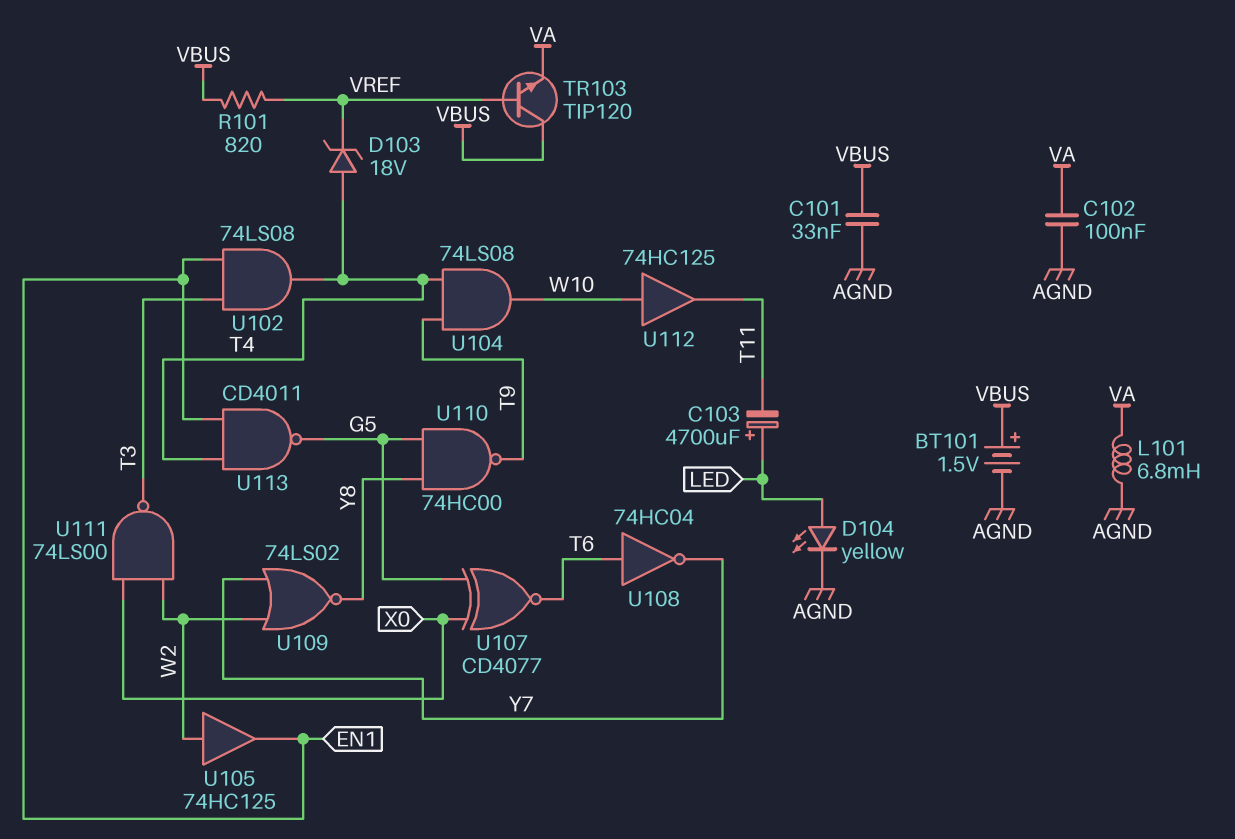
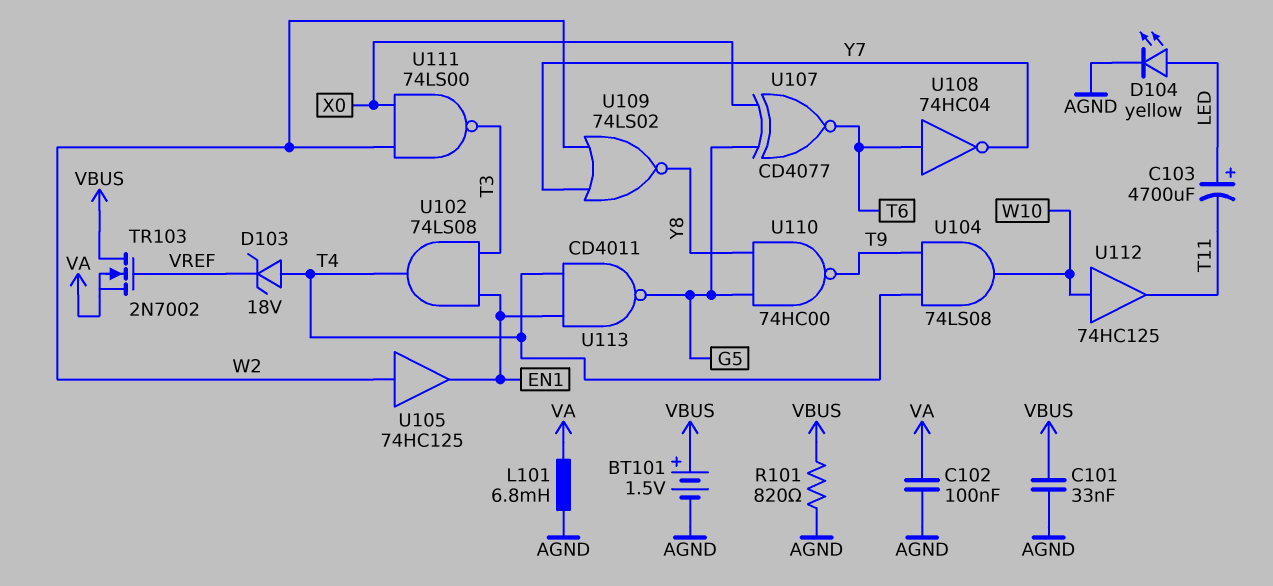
R101: 820 (VBUS, VREF) -> 820 (AGND, VBUS)
TR103: NPN TIP120 (B VREF, C VBUS, E VA) -> NMOS 2N7002 (G VREF, D VBUS, S VA)

